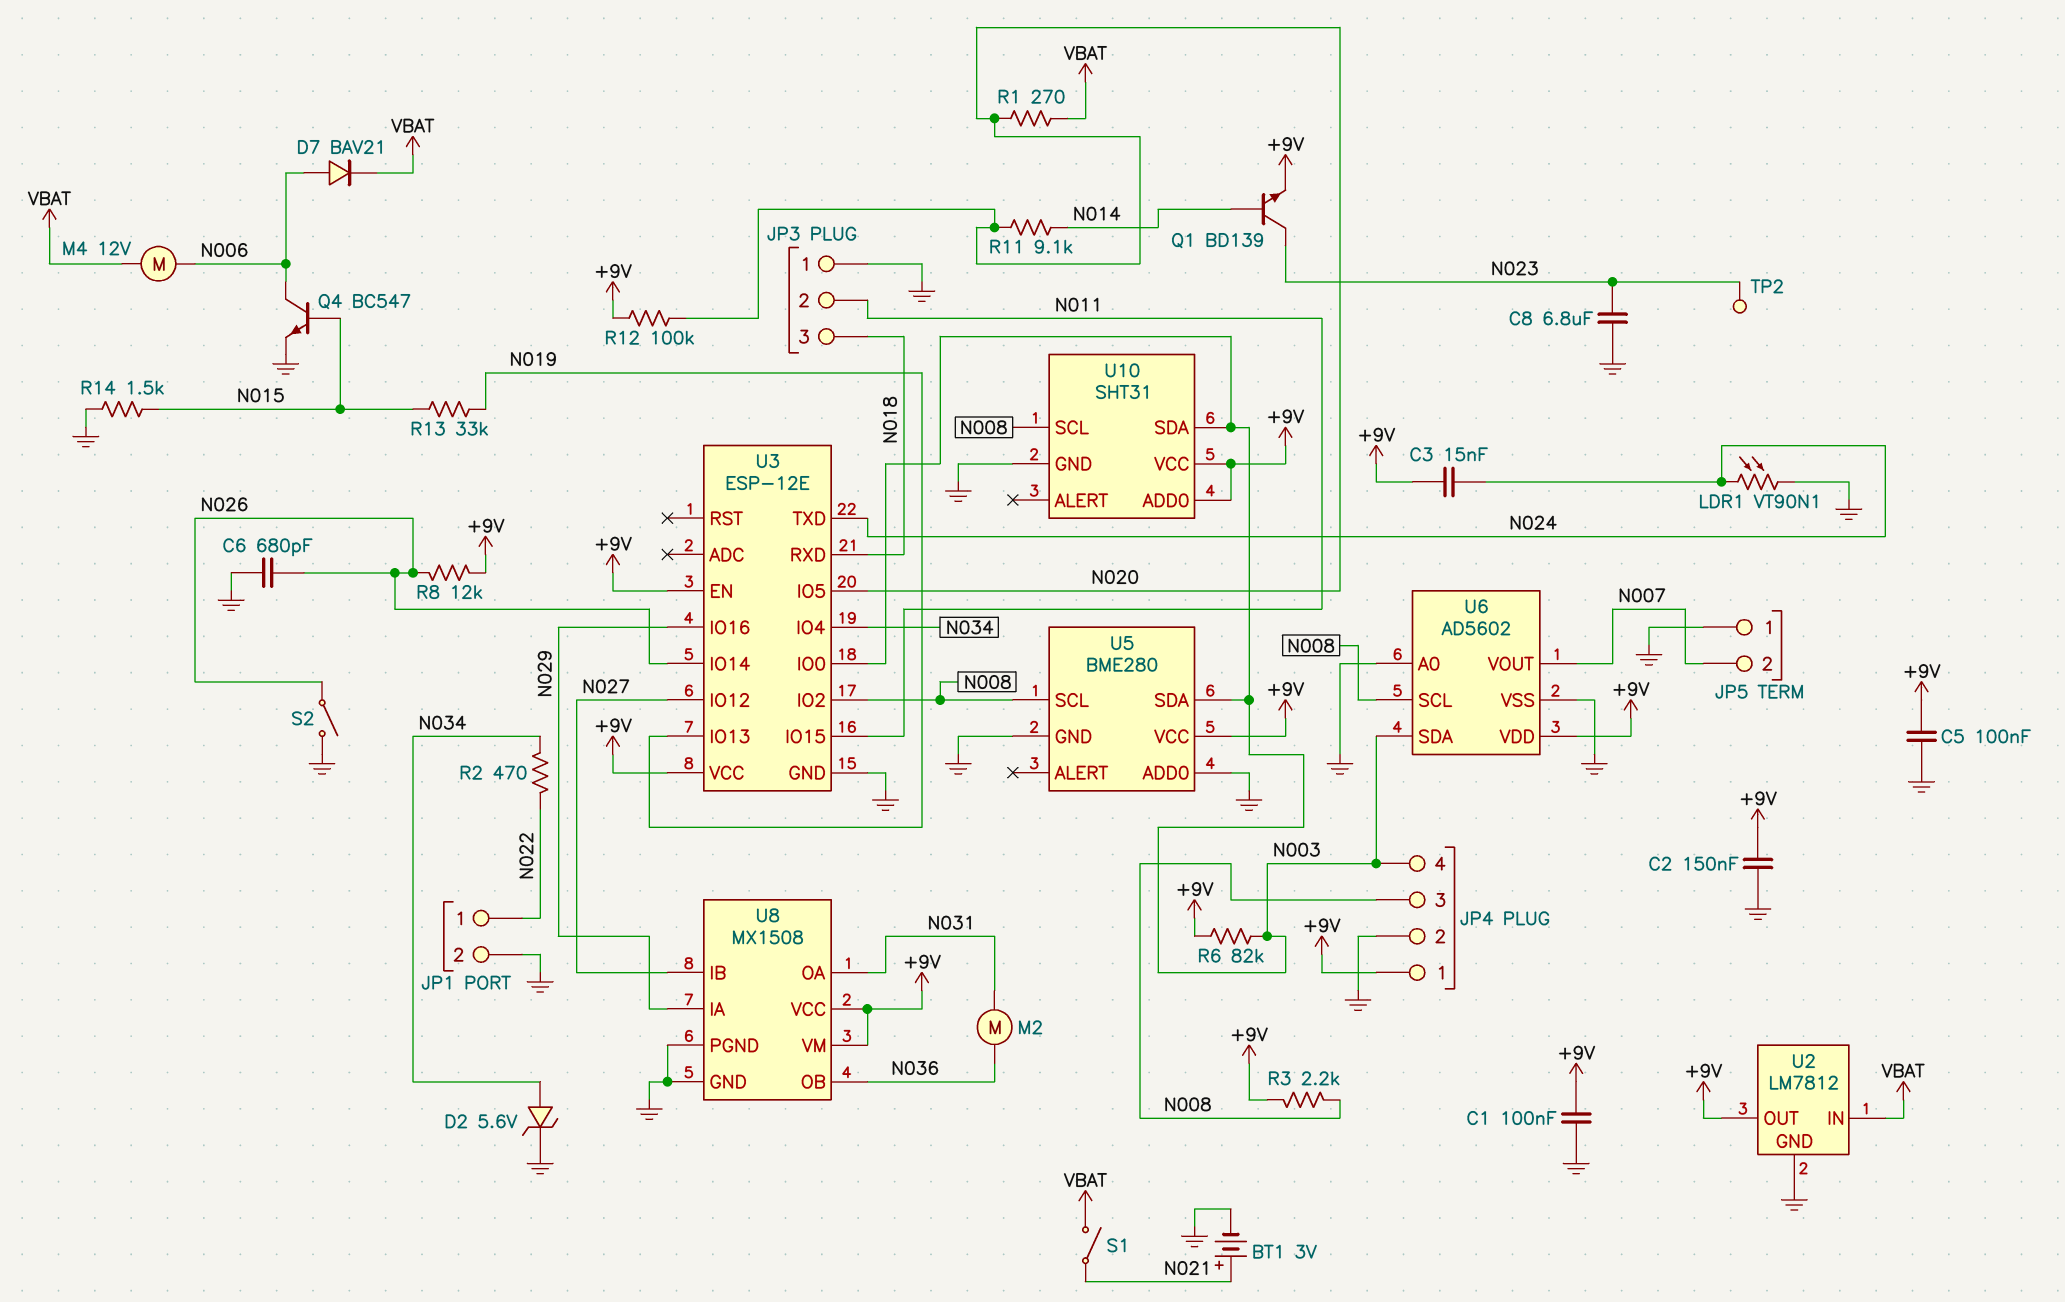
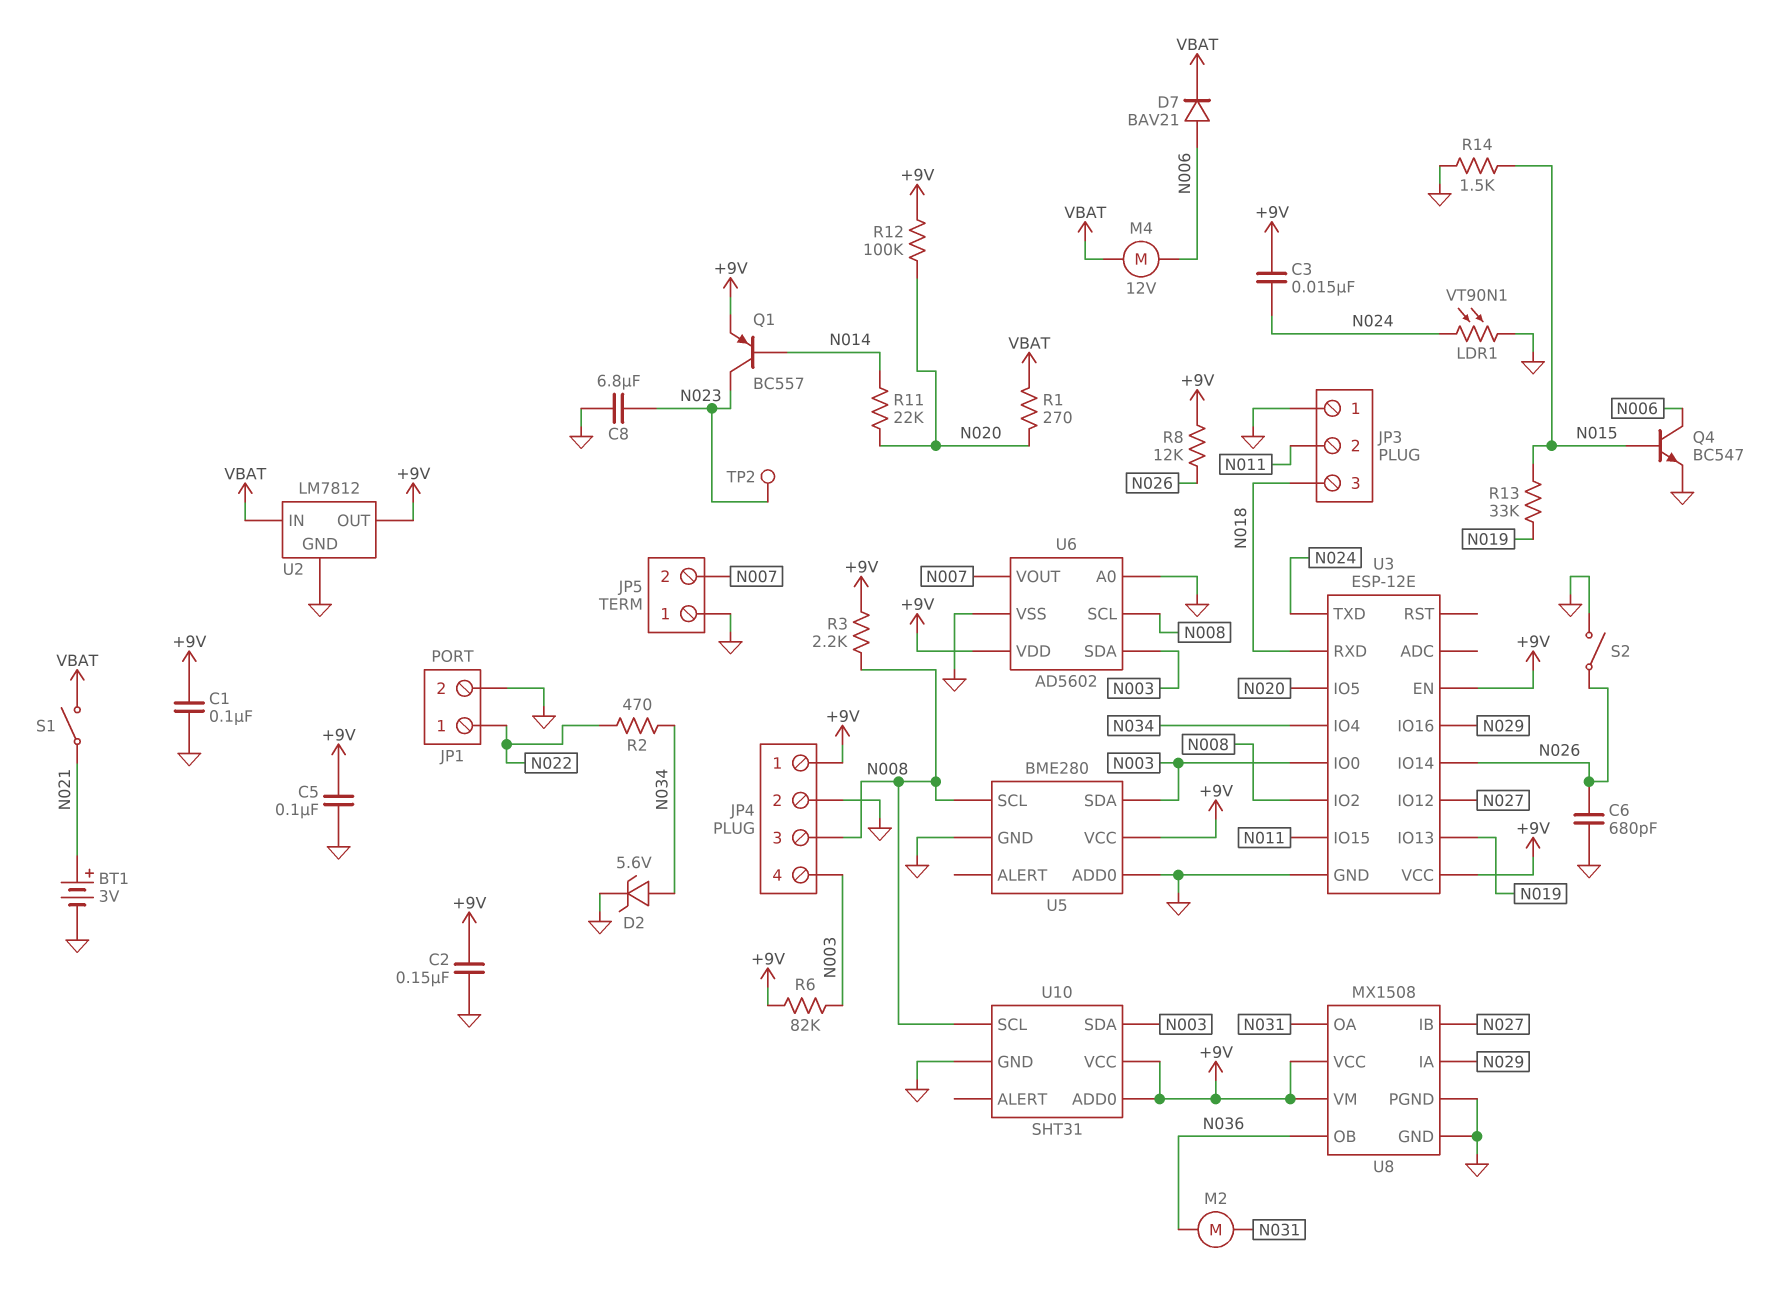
Q1: NPN BD139 (B N014, C N023, E +9V) -> PNP BC557 (B N014, C N023, E +9V)
R11: 9.1k (N014, N020) -> 22k (N014, N020)

